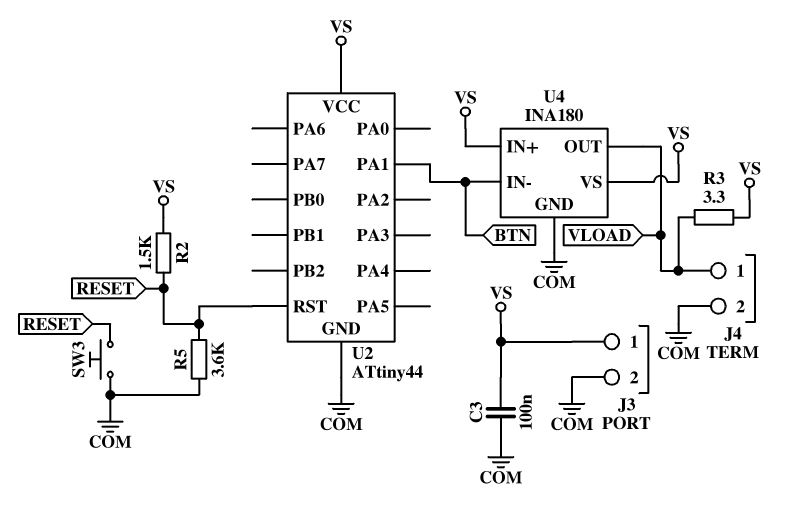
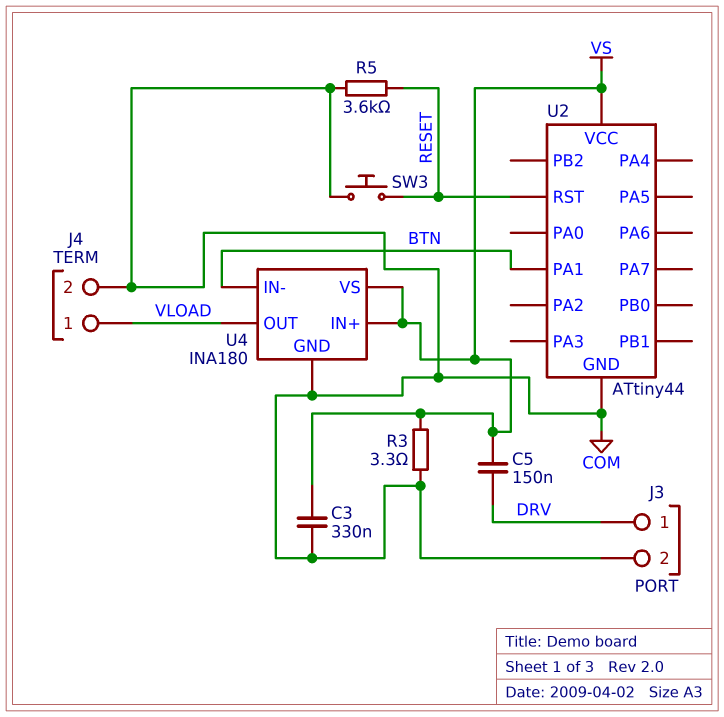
C3: 100nF (COM, VS) -> 330nF (COM, VS)
C5: none -> 150nF (DRV, VS)
J3 pin 1: VS -> DRV
R2: 1.5k (RESET, VS) -> none
R3: 3.3 (VLOAD, VS) -> 3.3 (COM, VS)

